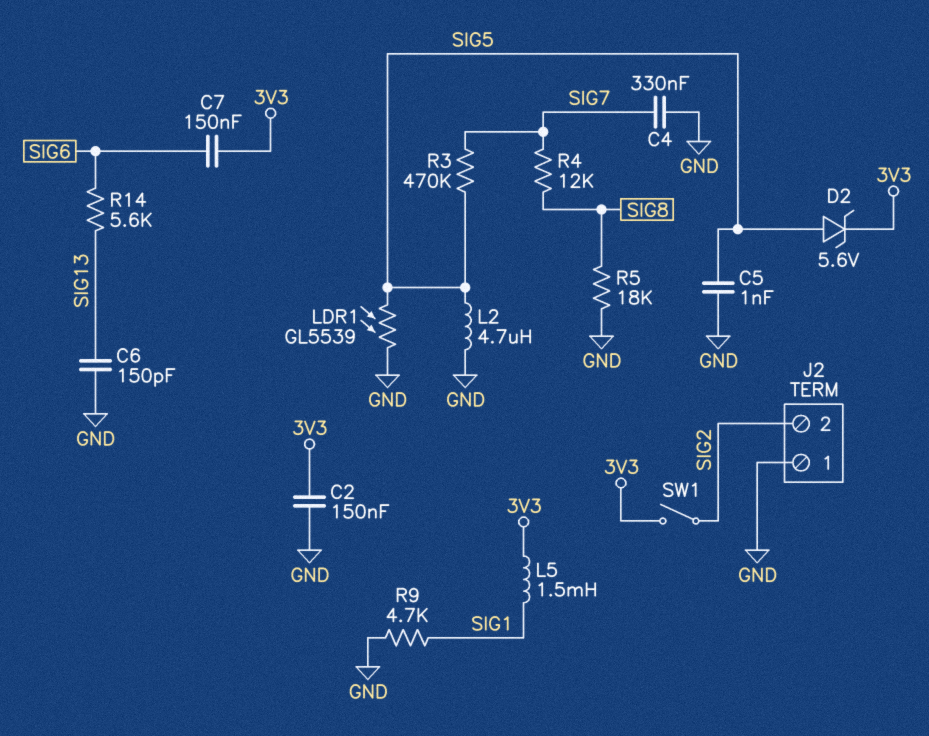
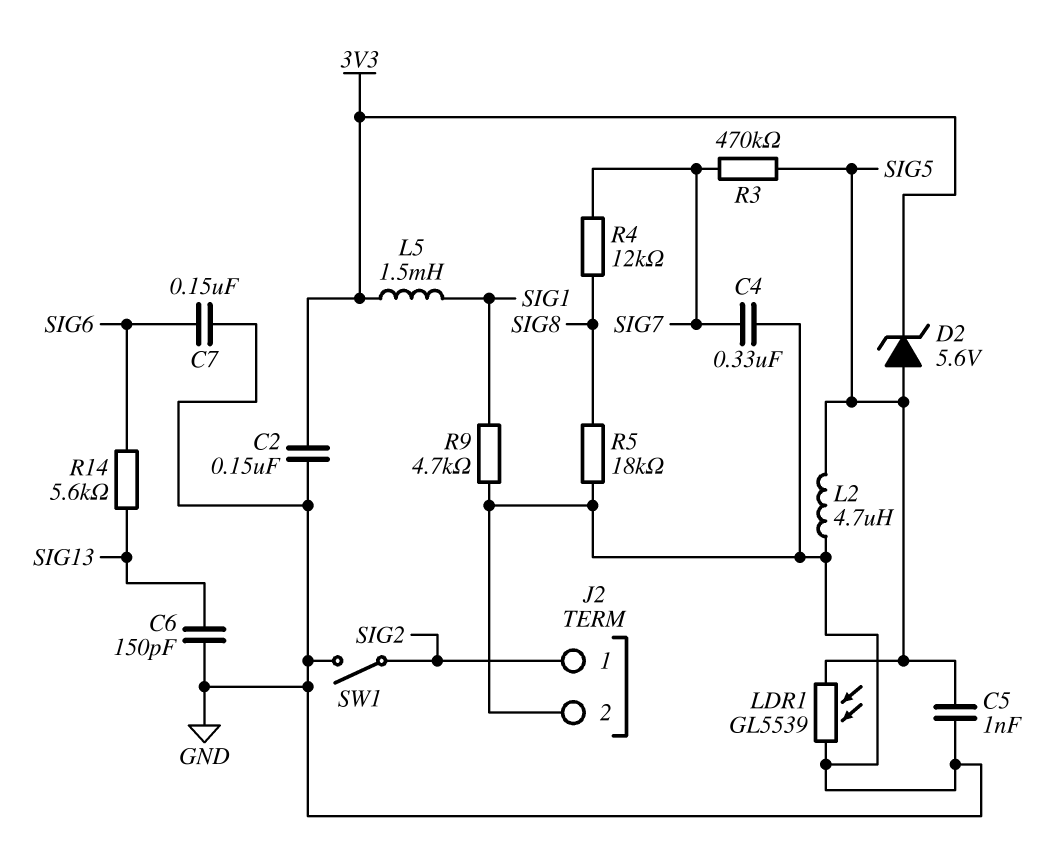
C7: 150nF (3V3, SIG6) -> 150nF (GND, SIG6)
J2 pin 1: GND -> SIG2
J2 pin 2: SIG2 -> GND
SW1: switch (3V3, SIG2) -> switch (GND, SIG2)

